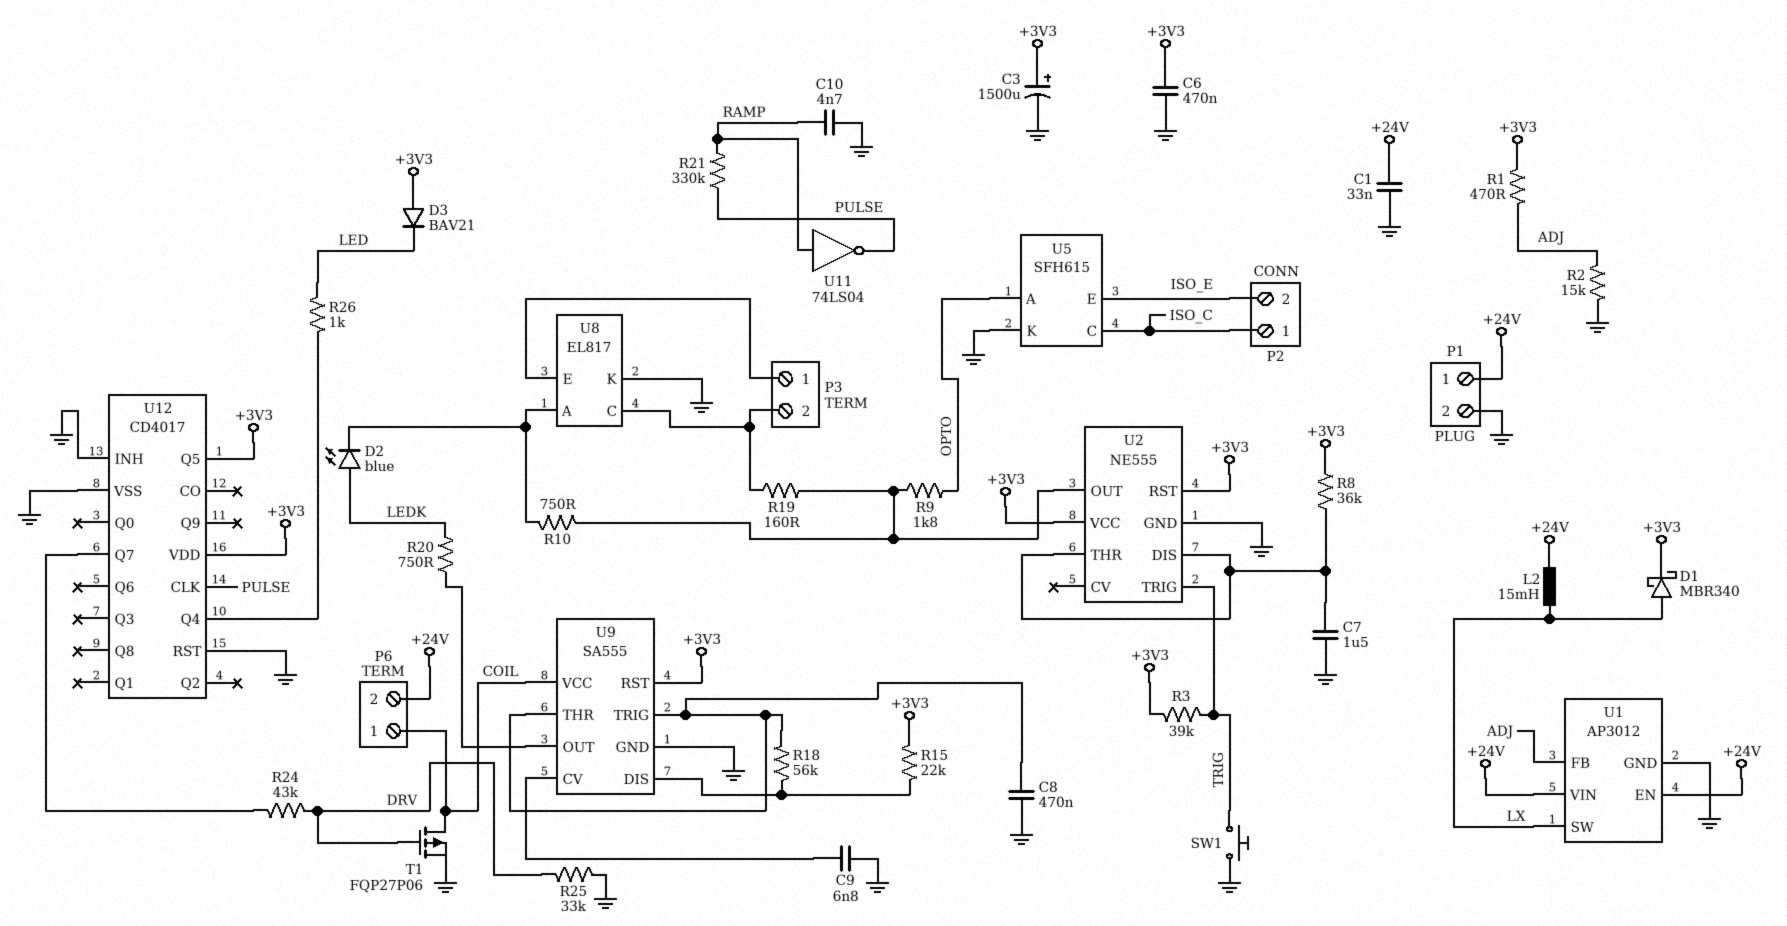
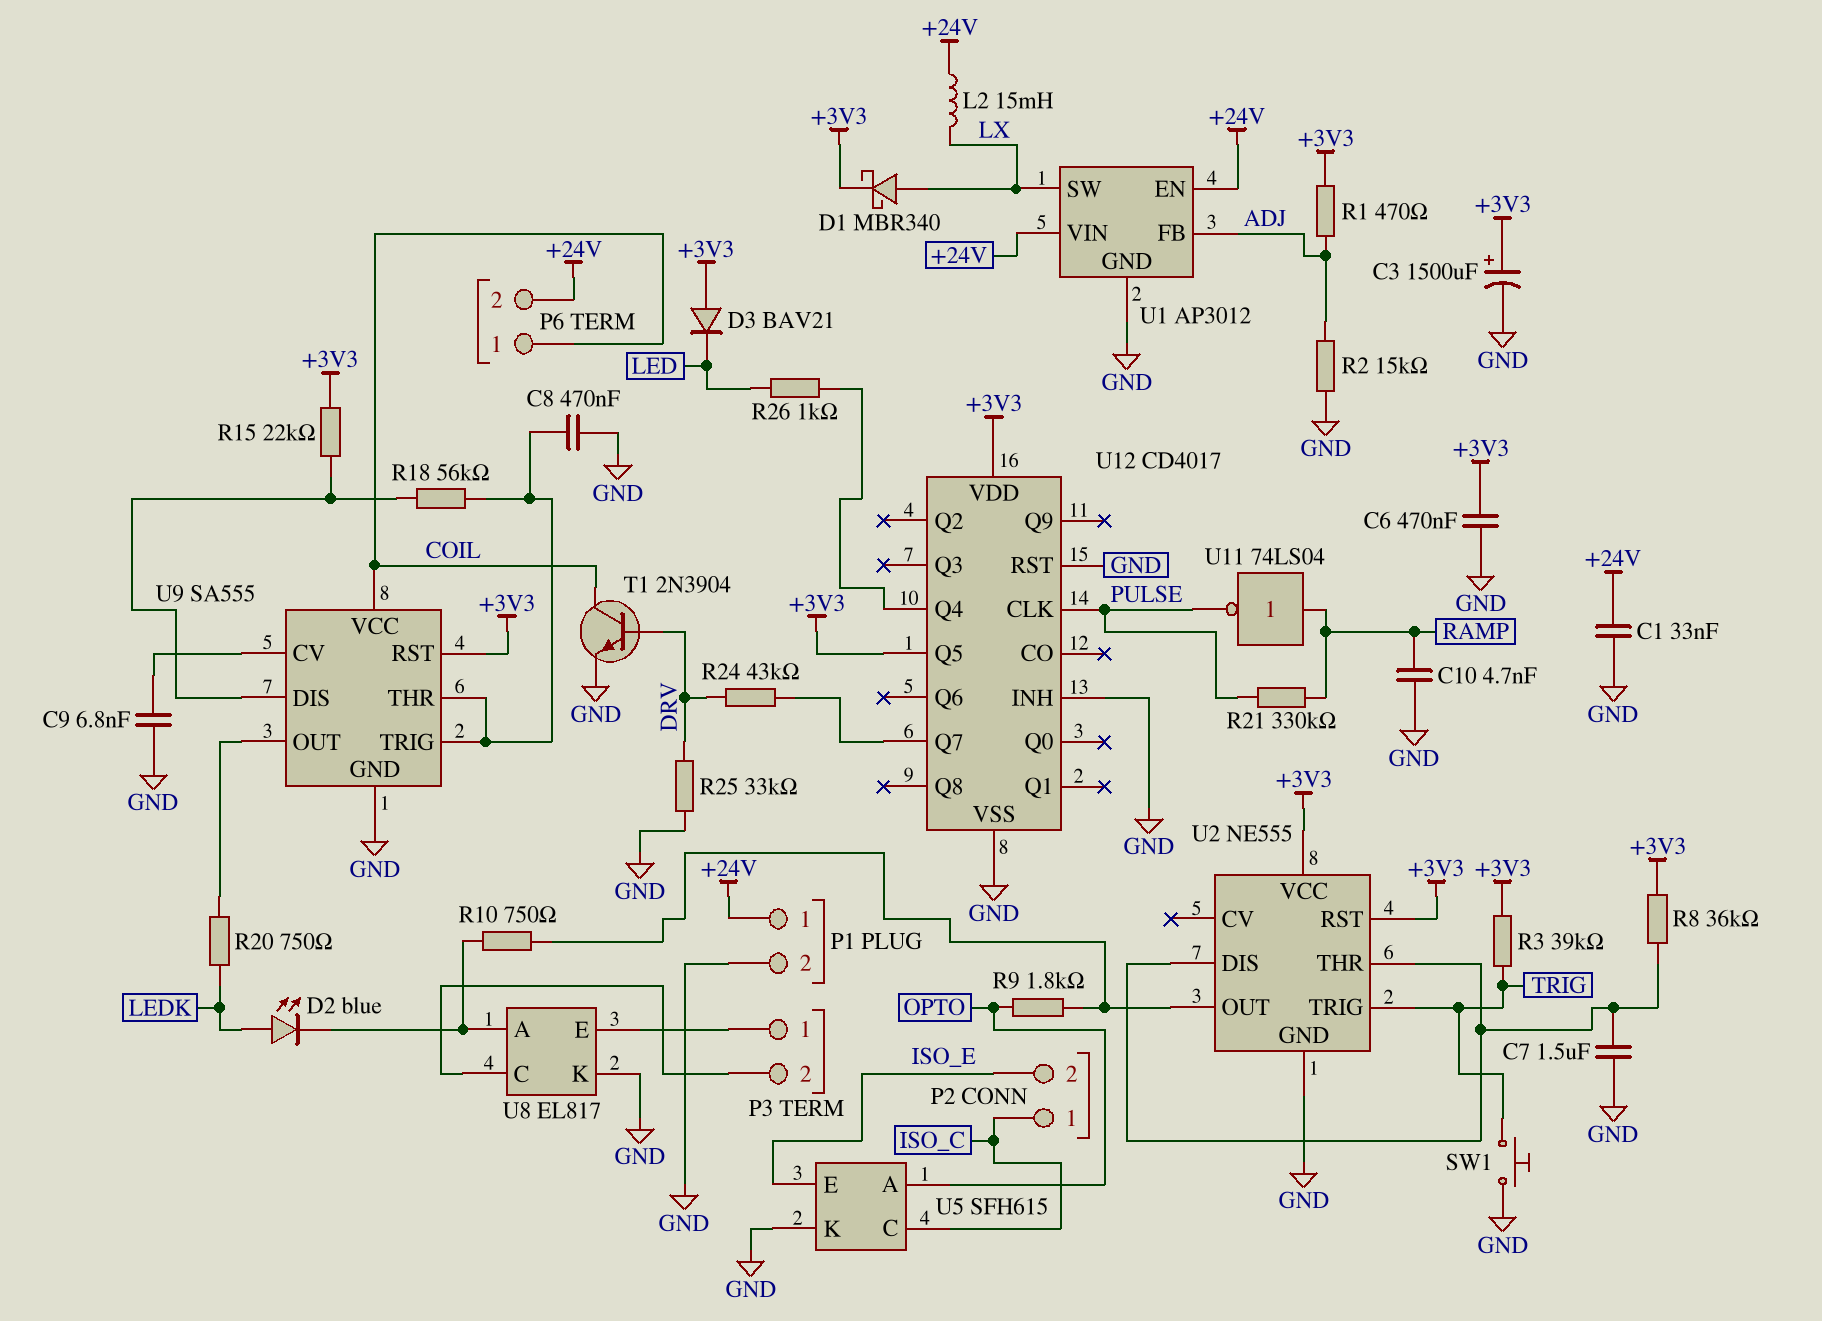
R19: 160 (P3/2, U2/OUT) -> none
T1: PMOS FQP27P06 (G DRV, D COIL, S GND) -> NPN 2N3904 (B DRV, C COIL, E GND)

